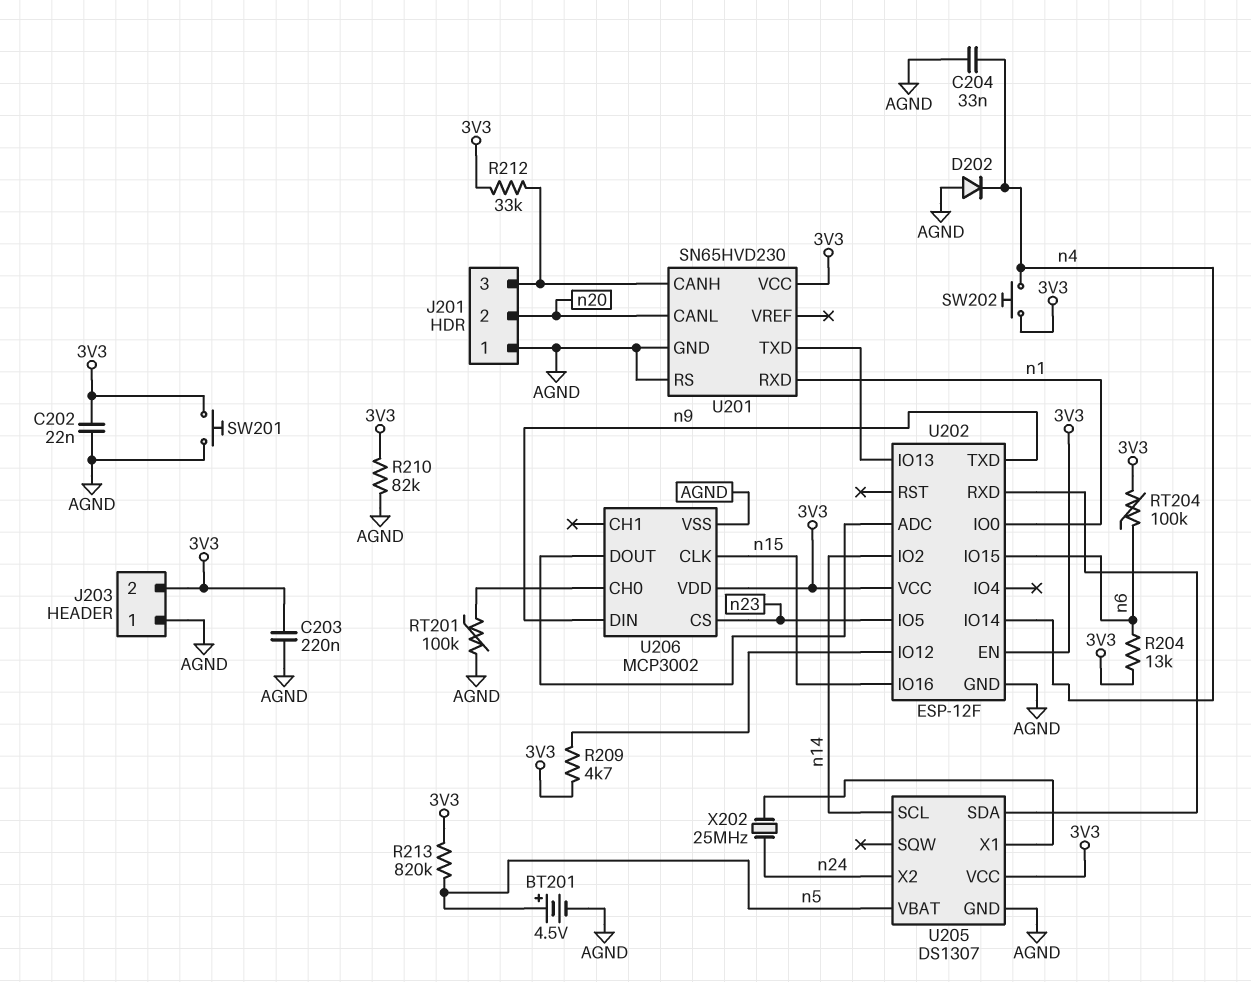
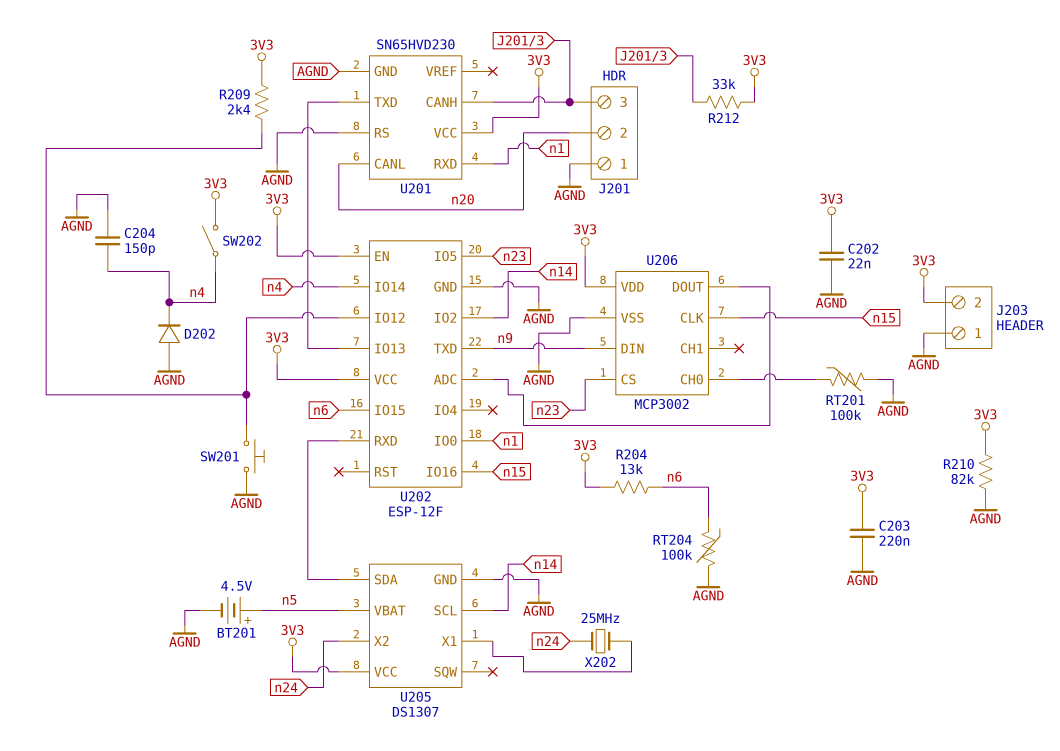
C204: 33nF (AGND, n4) -> 150pF (AGND, n4)
R209: 4.7k (3V3, U202/IO12) -> 2.4k (3V3, U202/IO12)
R213: 820k (3V3, n5) -> none
RT204: 100k (3V3, n6) -> 100k (AGND, n6)
SW201: button (3V3, AGND) -> button (AGND, U202/IO12)
SW202: button (3V3, n4) -> switch (3V3, n4)

